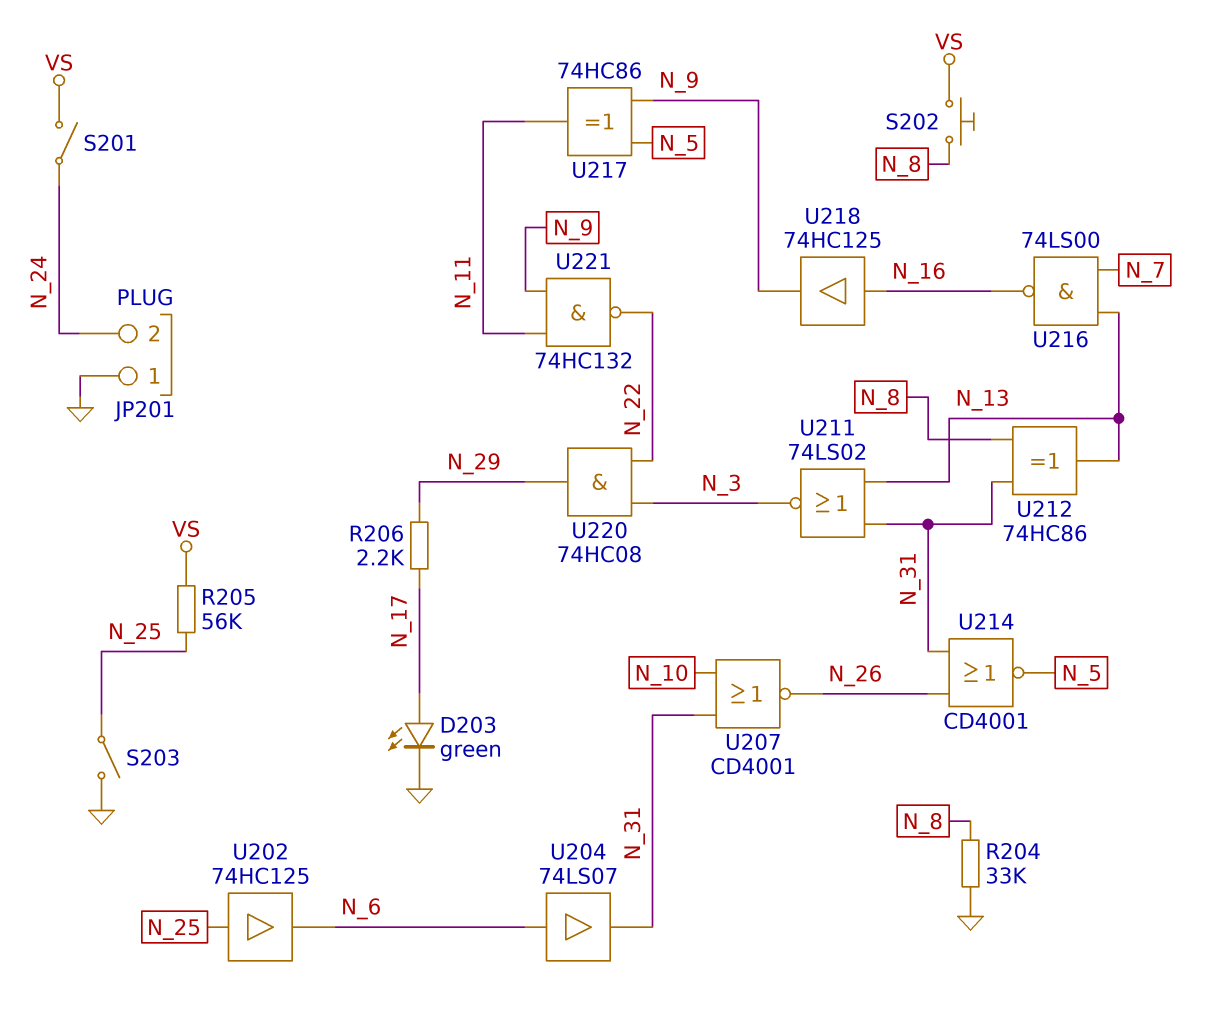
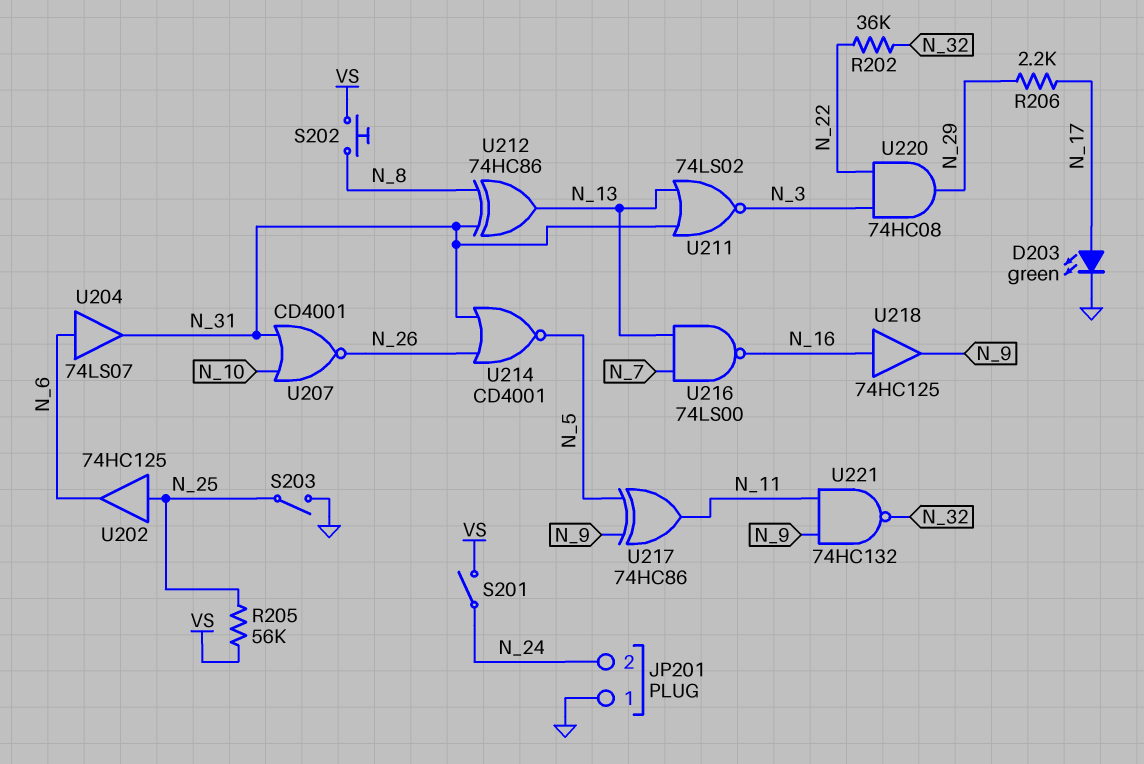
R202: none -> 36k (N_22, N_32)
R204: 33k (GND, N_8) -> none
U221: NAND 74HC132 (in N_9, in N_11, out N_22) -> NAND 74HC132 (in N_9, in N_11, out N_32)

